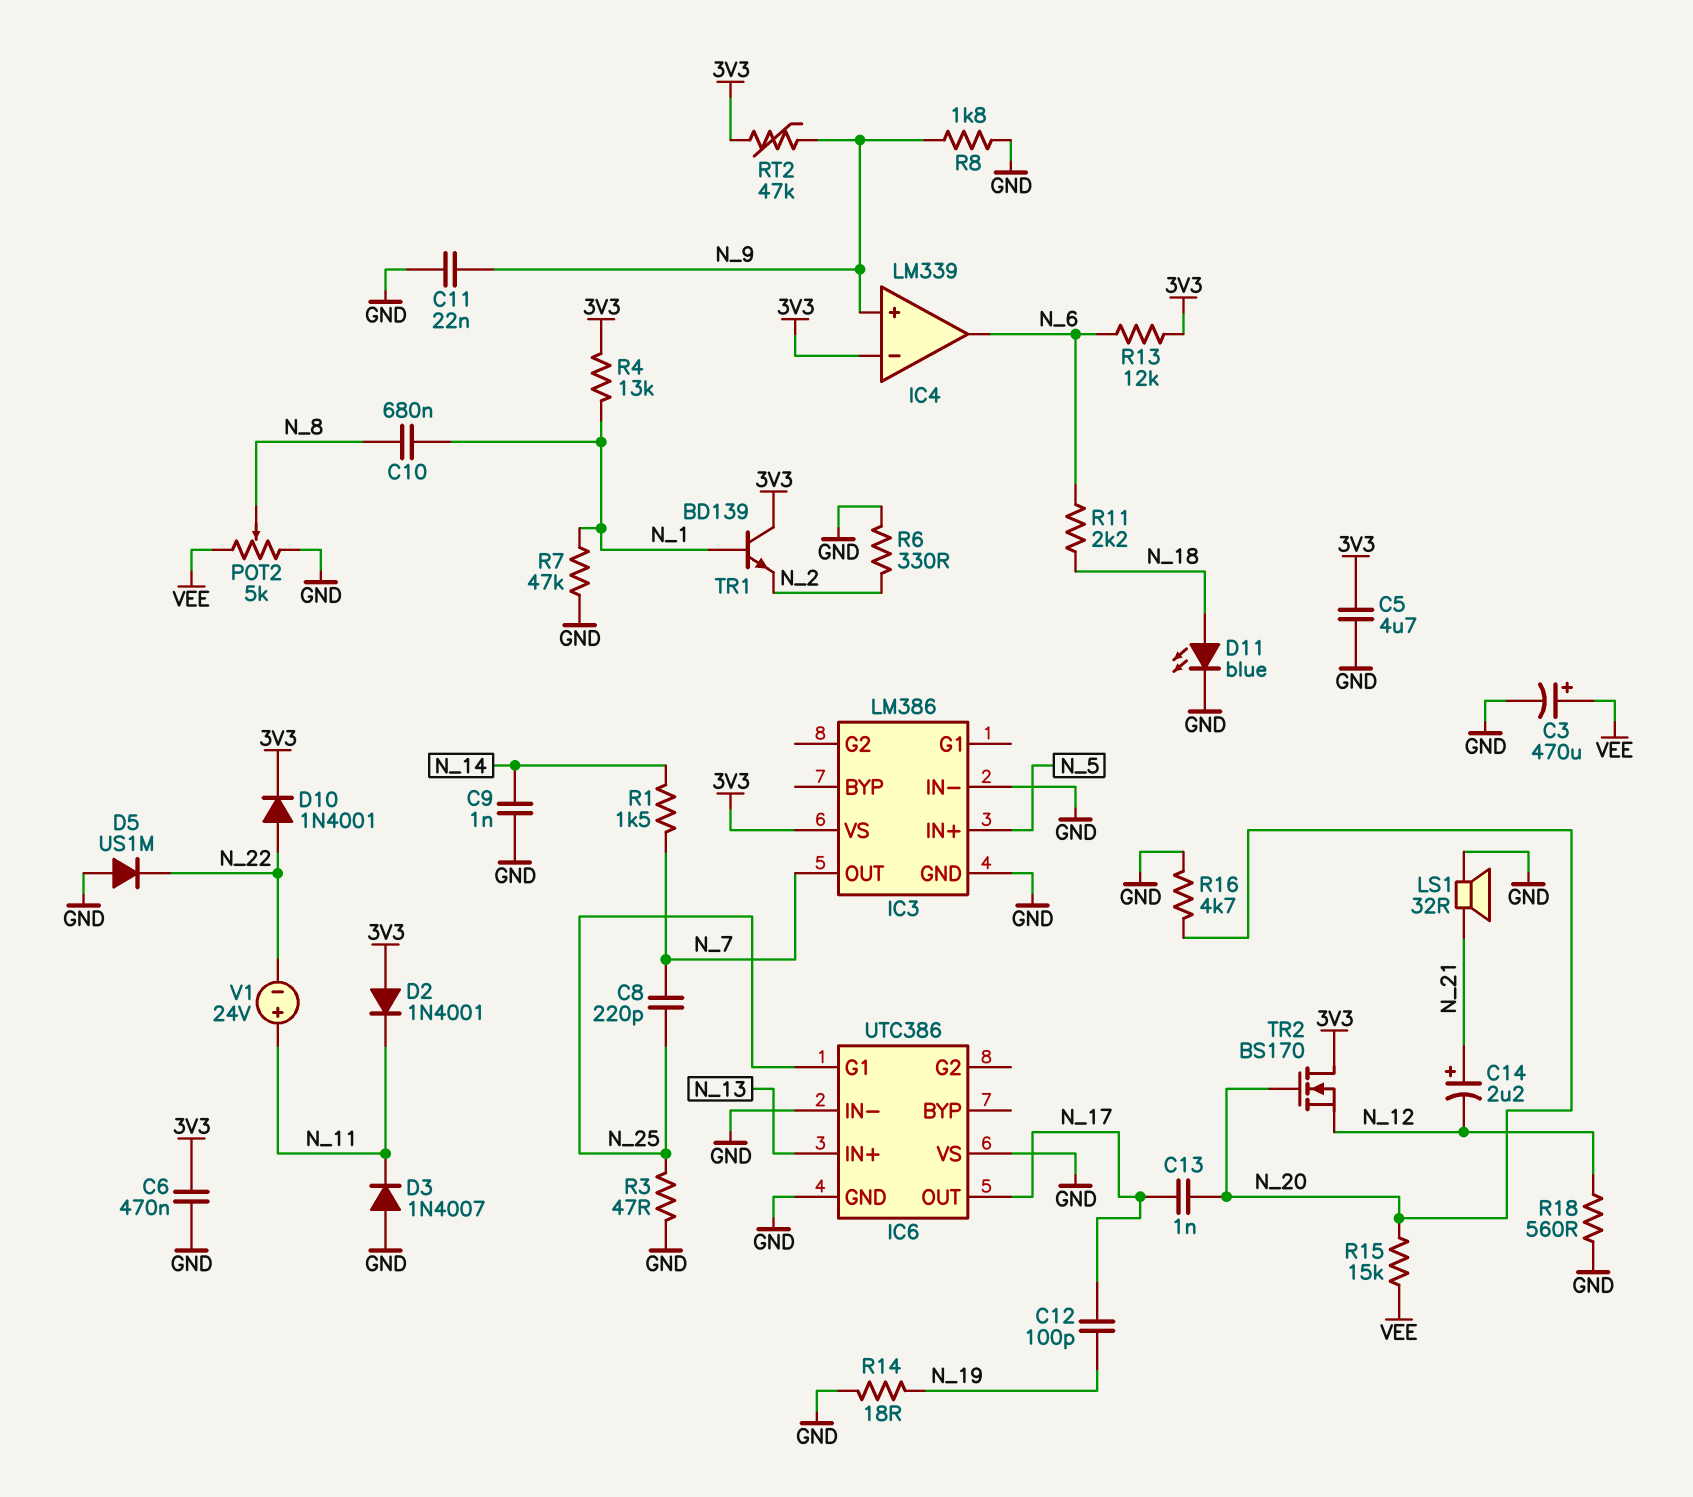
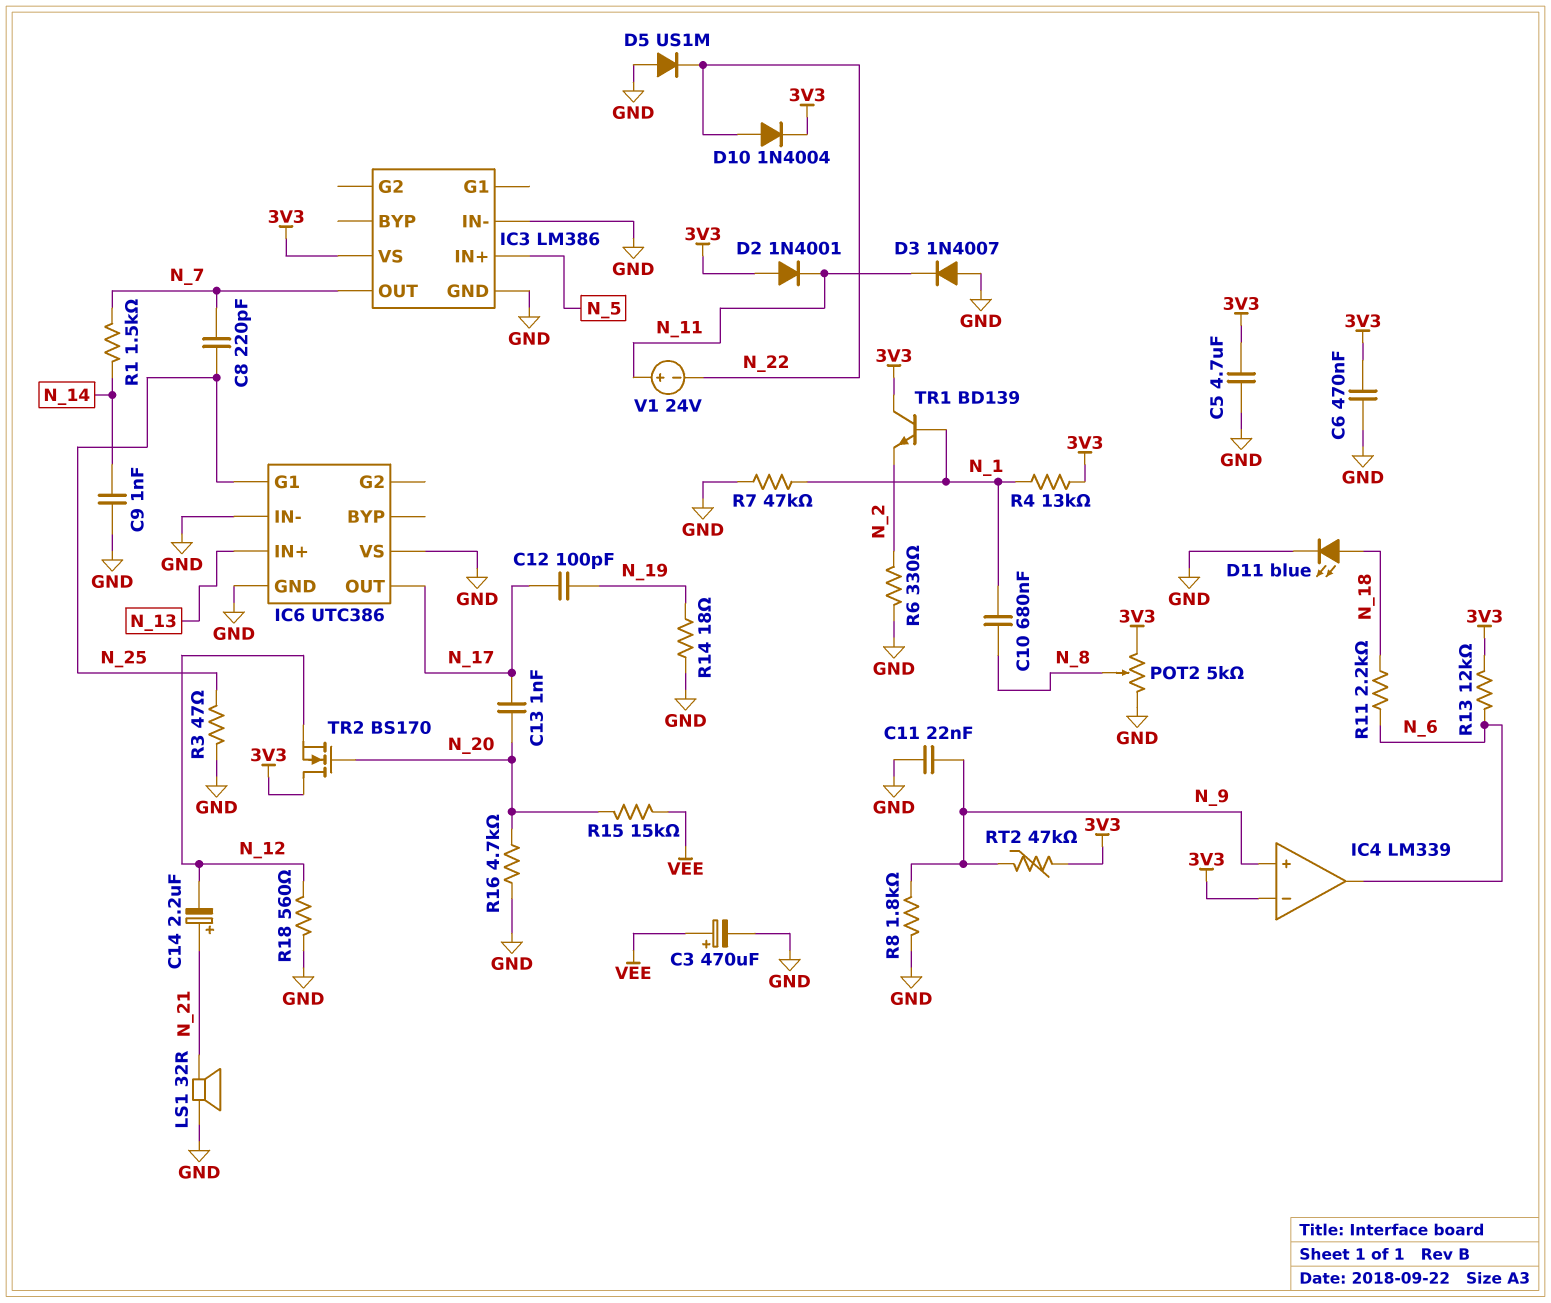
D10: diode 1N4001 (A N_22, K 3V3) -> diode 1N4004 (A N_22, K 3V3)
POT2: 5k (GND, VEE, wiper N_8) -> 5k (3V3, GND, wiper N_8)

